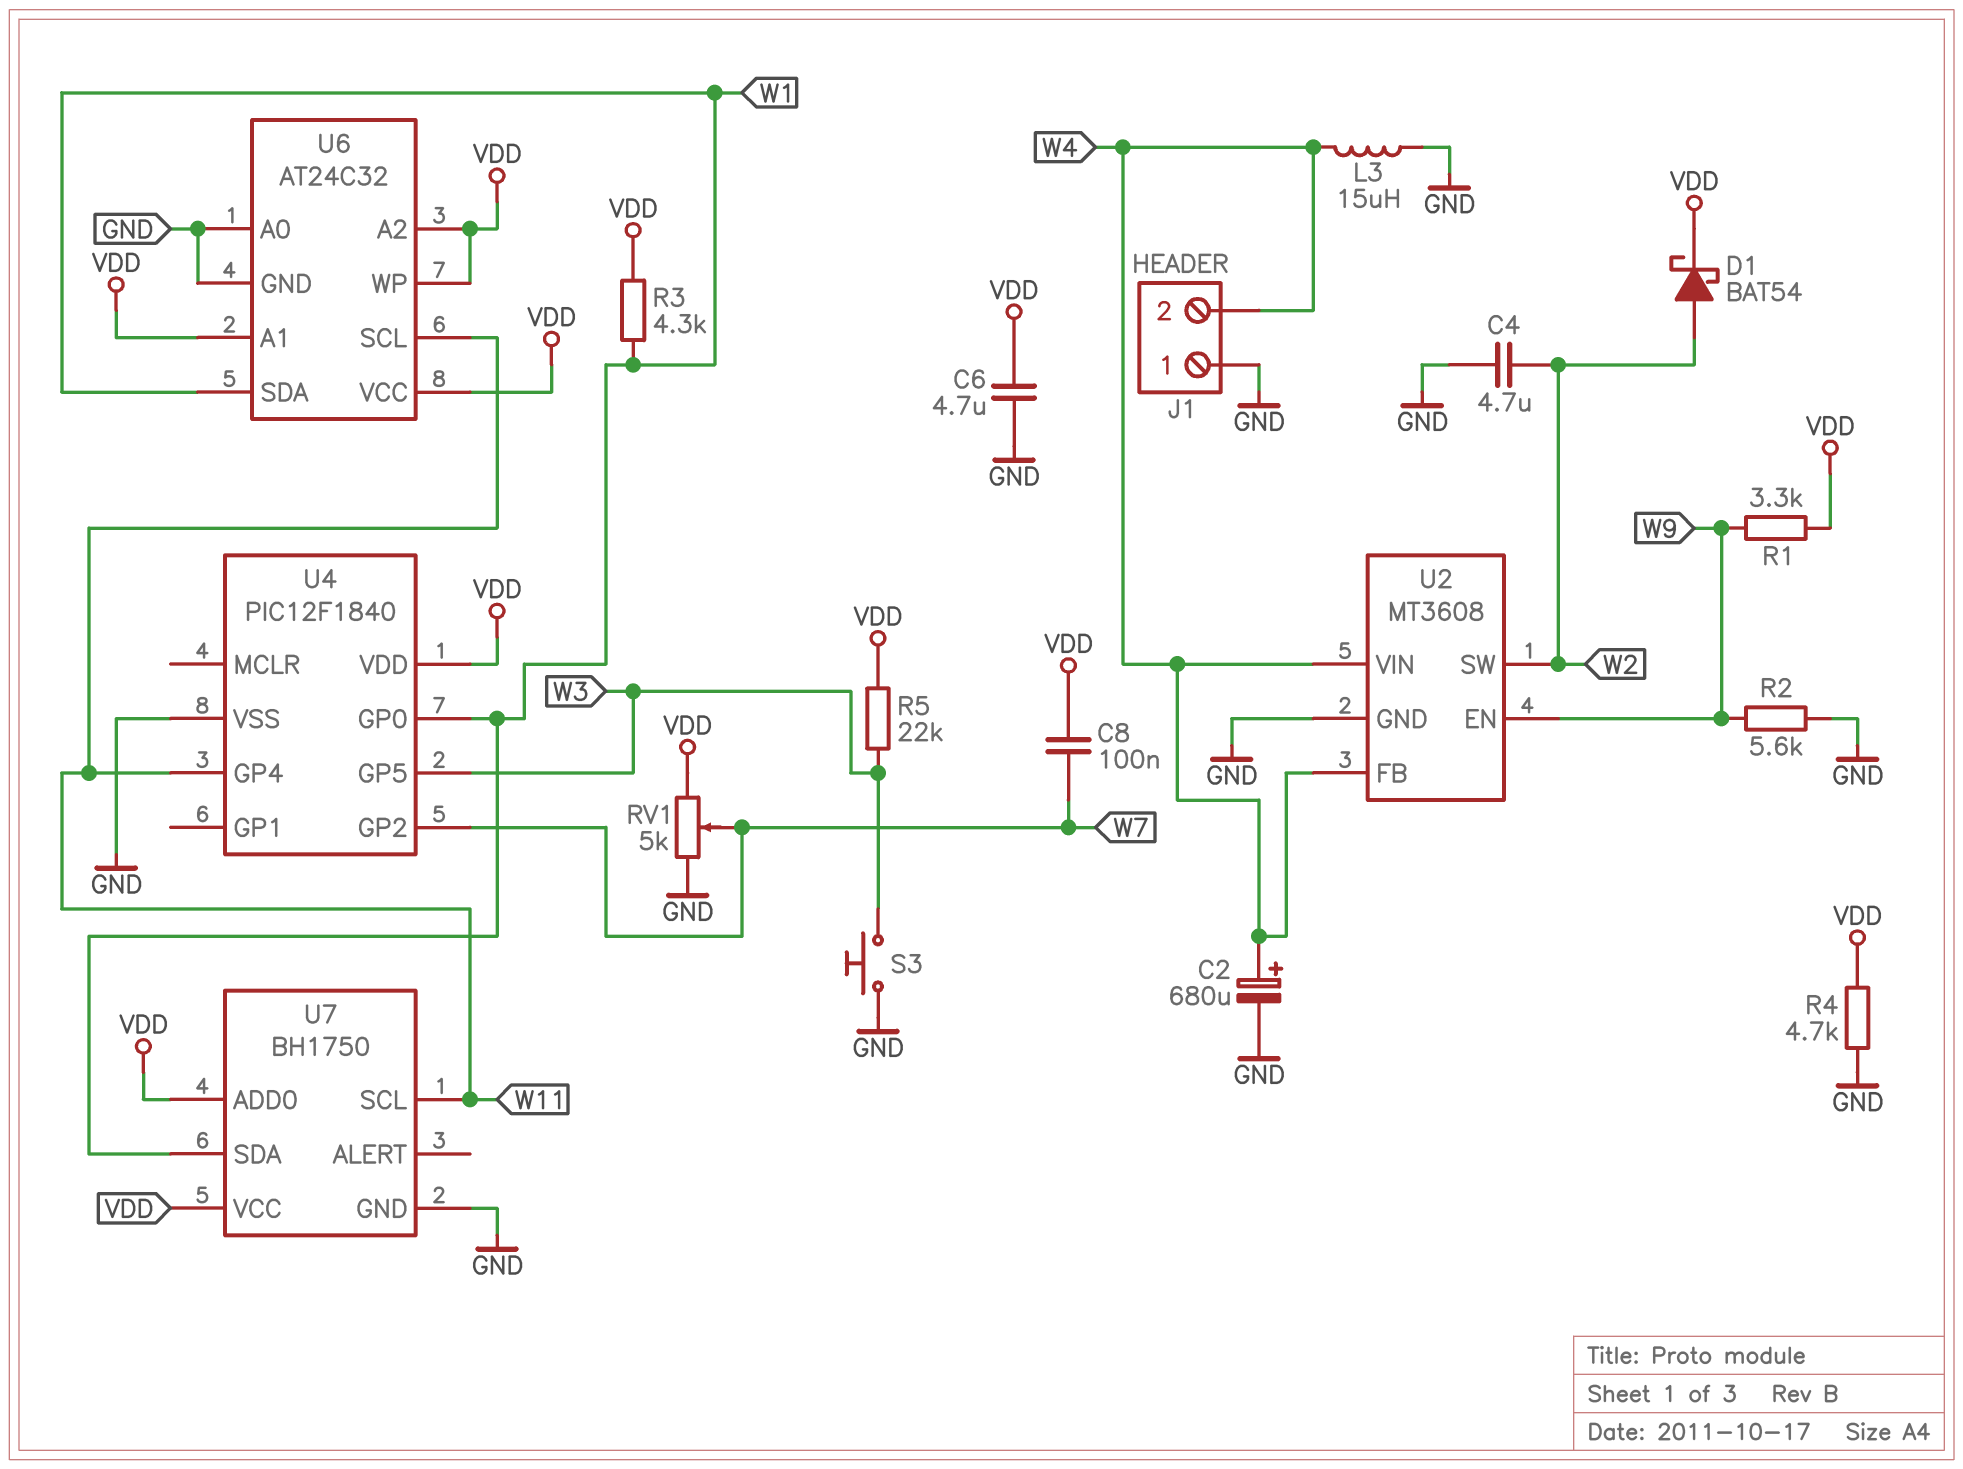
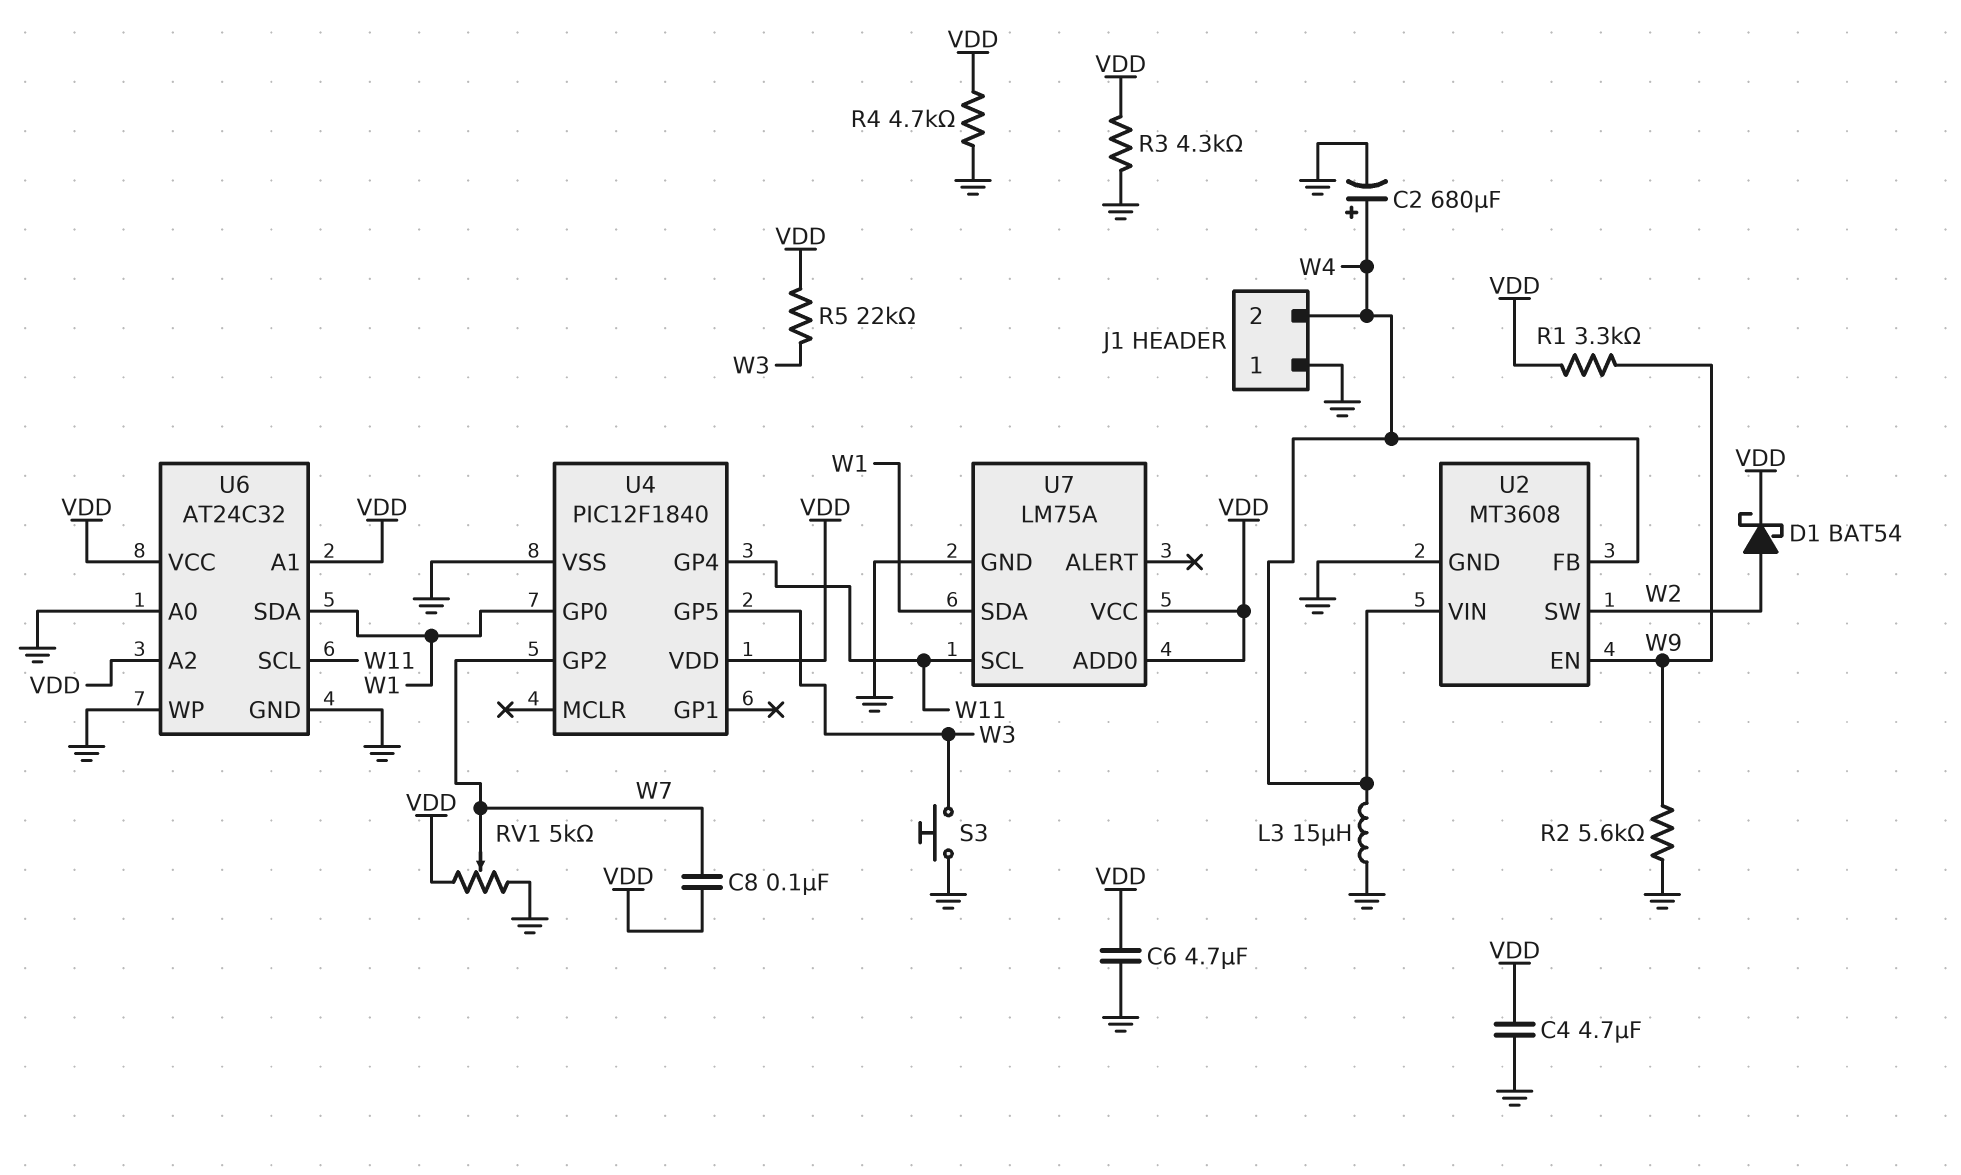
C4: 4.7uF (GND, W2) -> 4.7uF (GND, VDD)
R3: 4.3k (VDD, W1) -> 4.3k (GND, VDD)
U6 pin WP: VDD -> GND
U7: BH1750 -> LM75A

